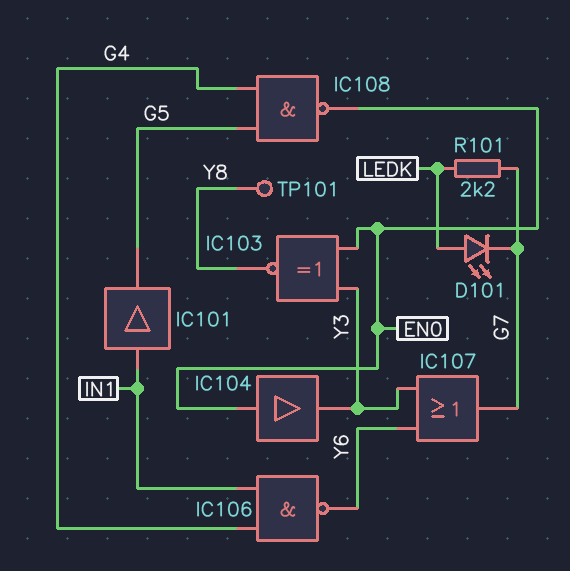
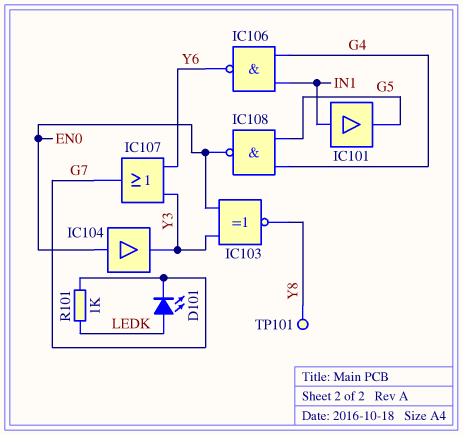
R101: 2.2k (G7, LEDK) -> 1k (G7, LEDK)

